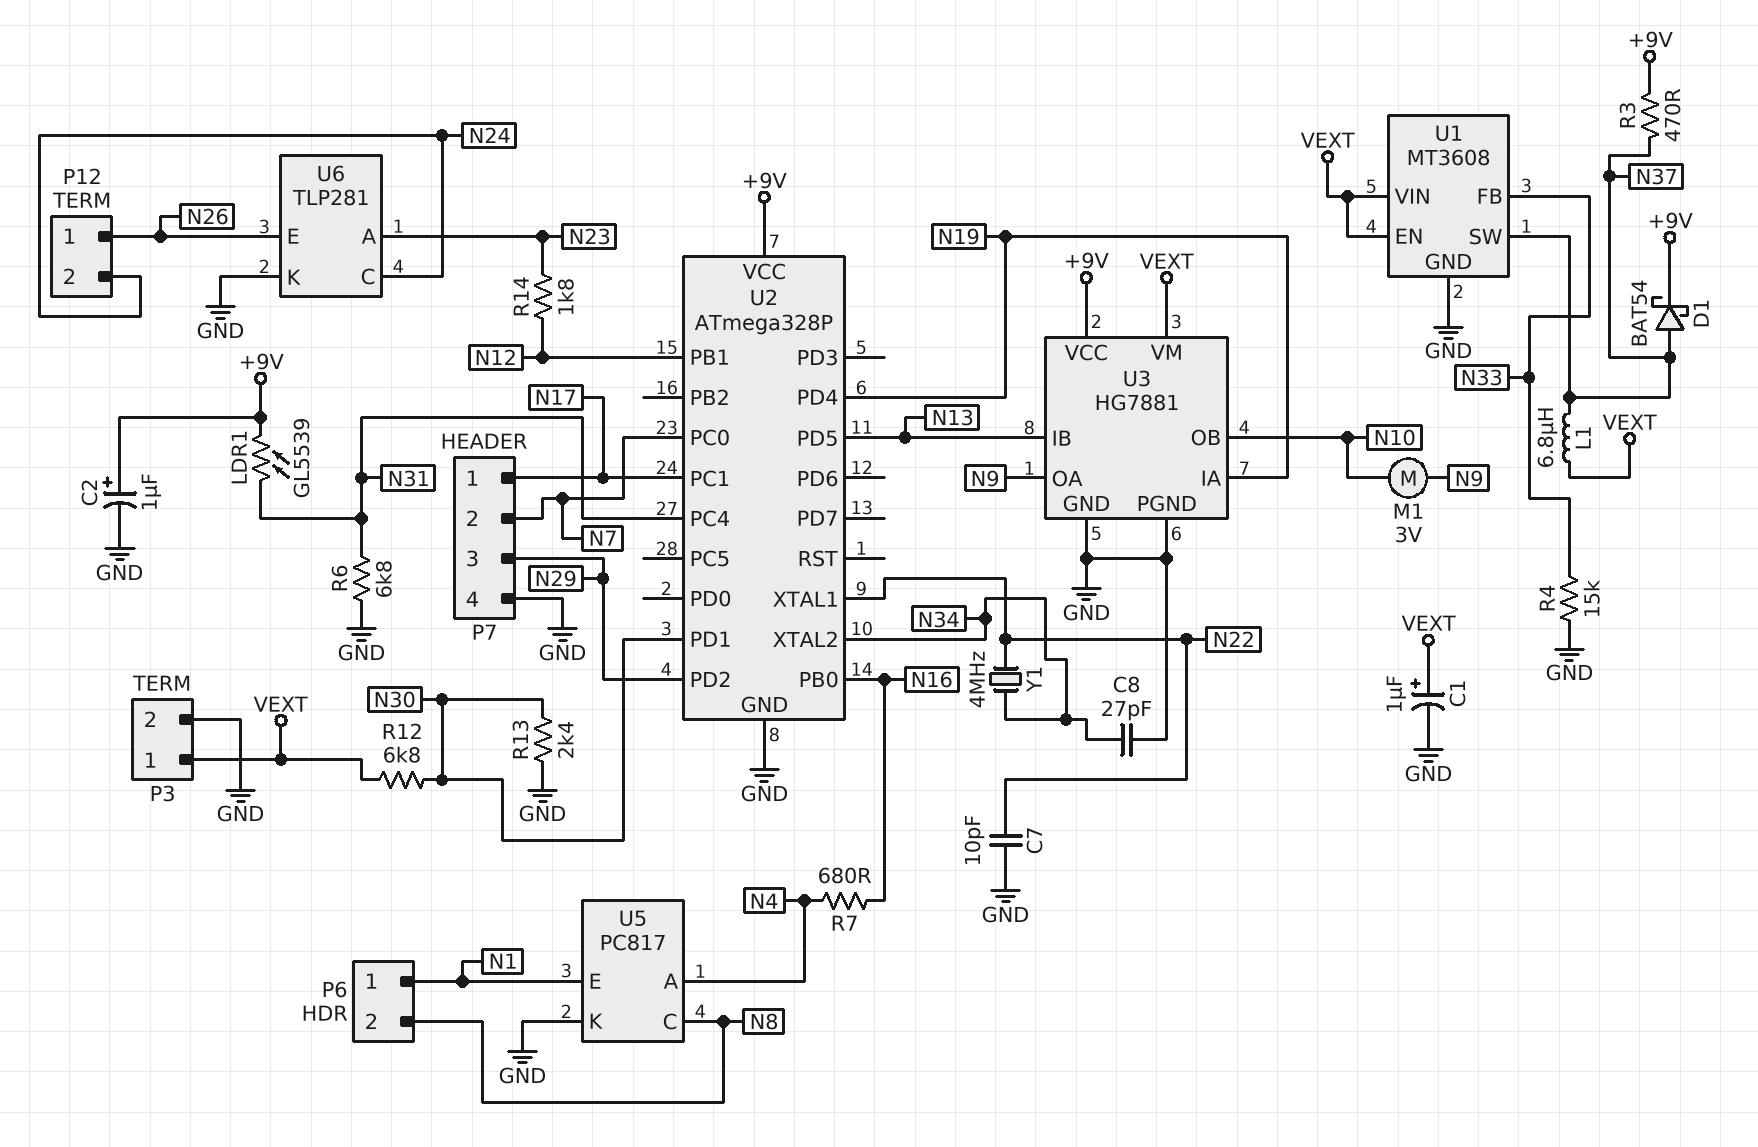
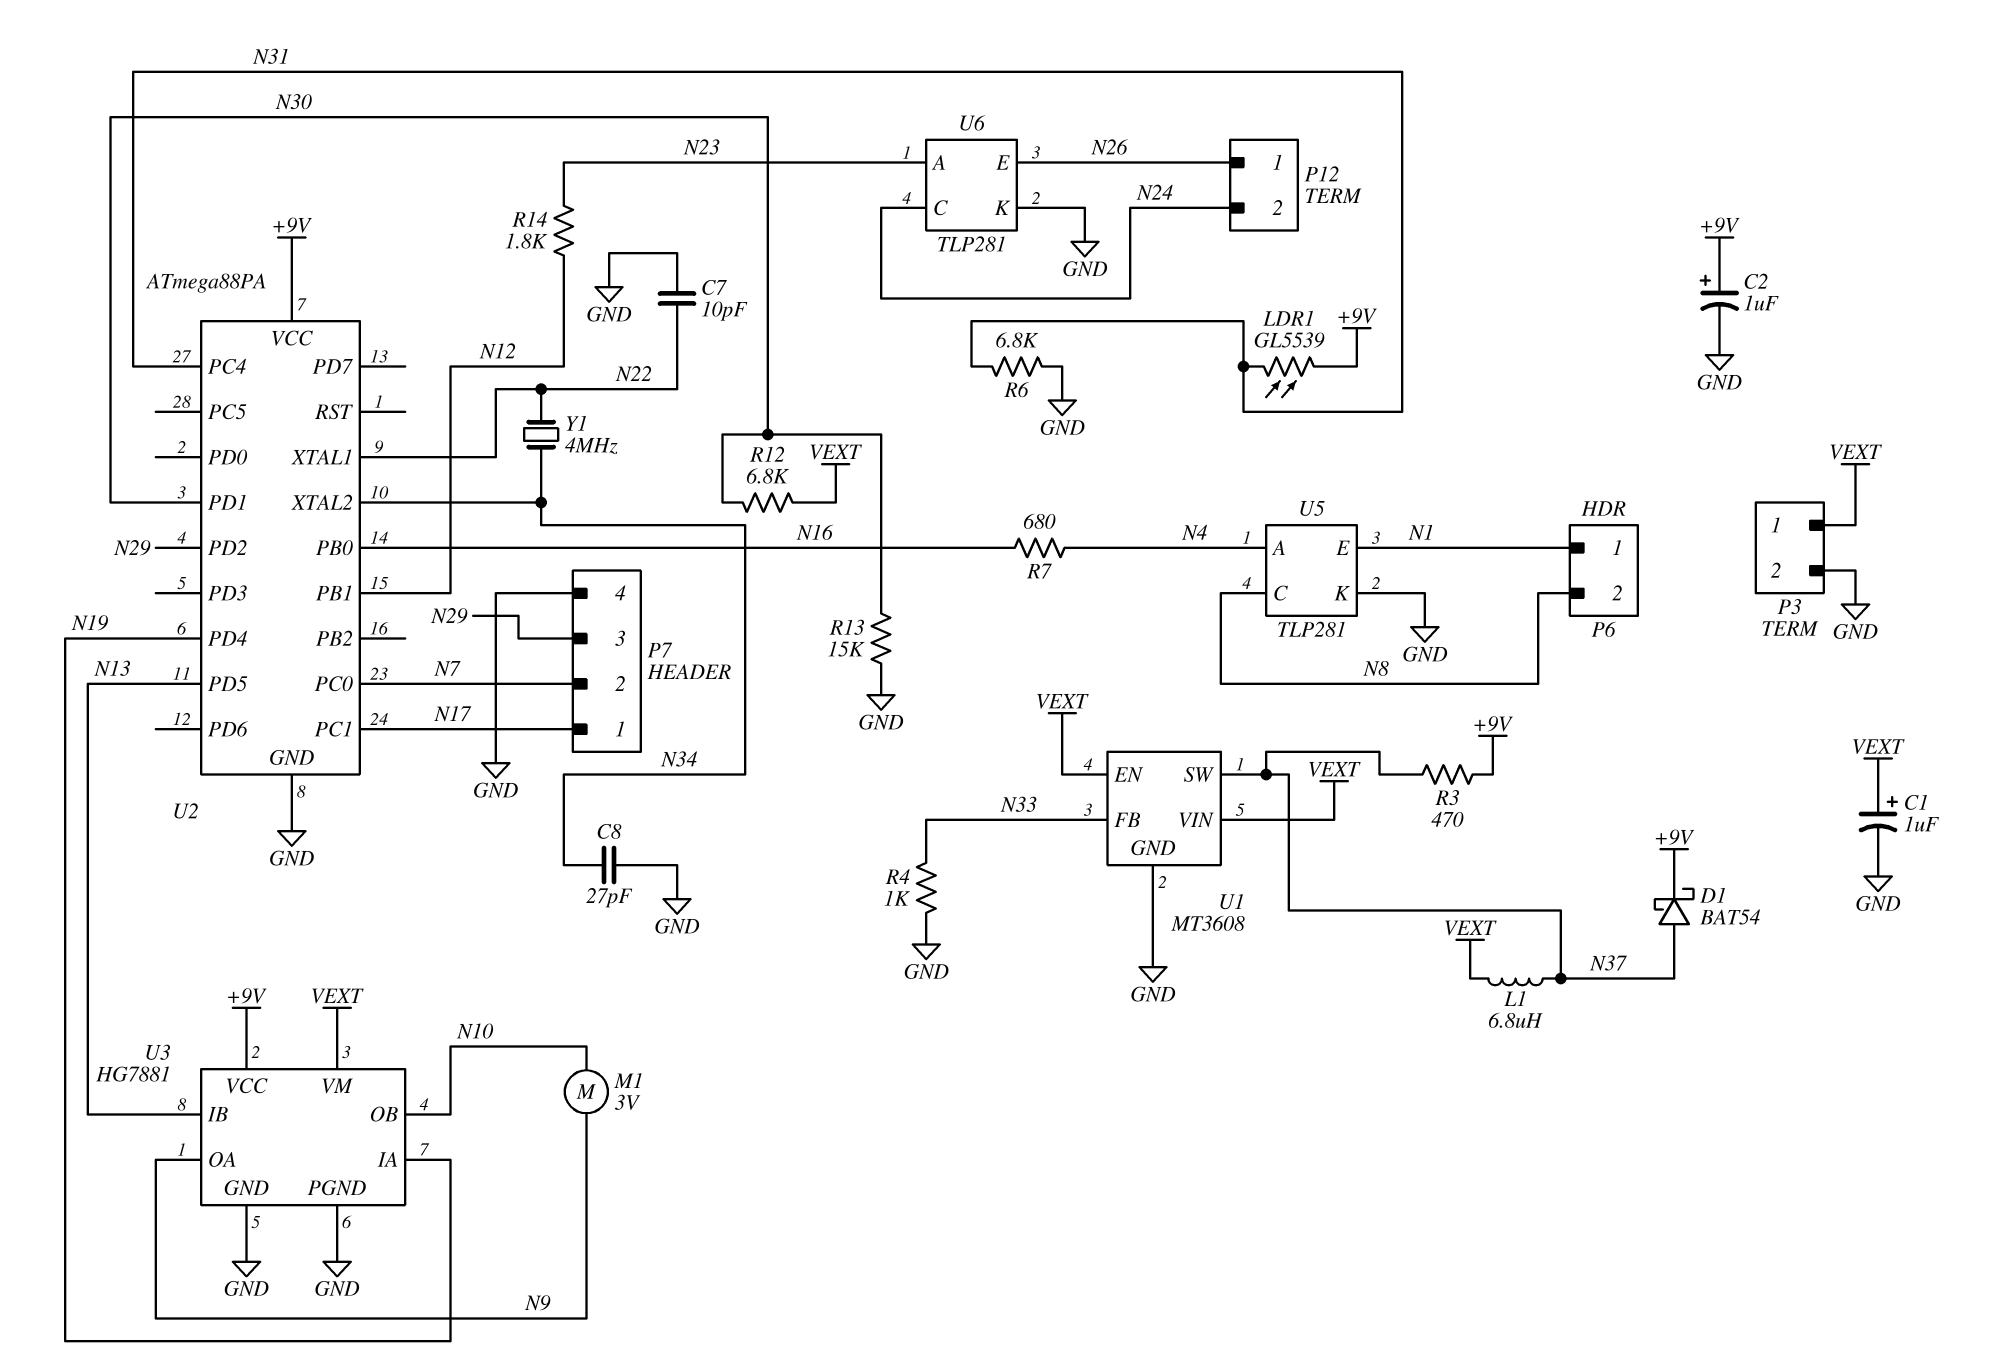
R4: 15k (GND, N33) -> 1k (GND, N33)
R13: 2.4k (GND, N30) -> 15k (GND, N30)
U2: ATmega328P -> ATmega88PA
U5: PC817 -> TLP281

